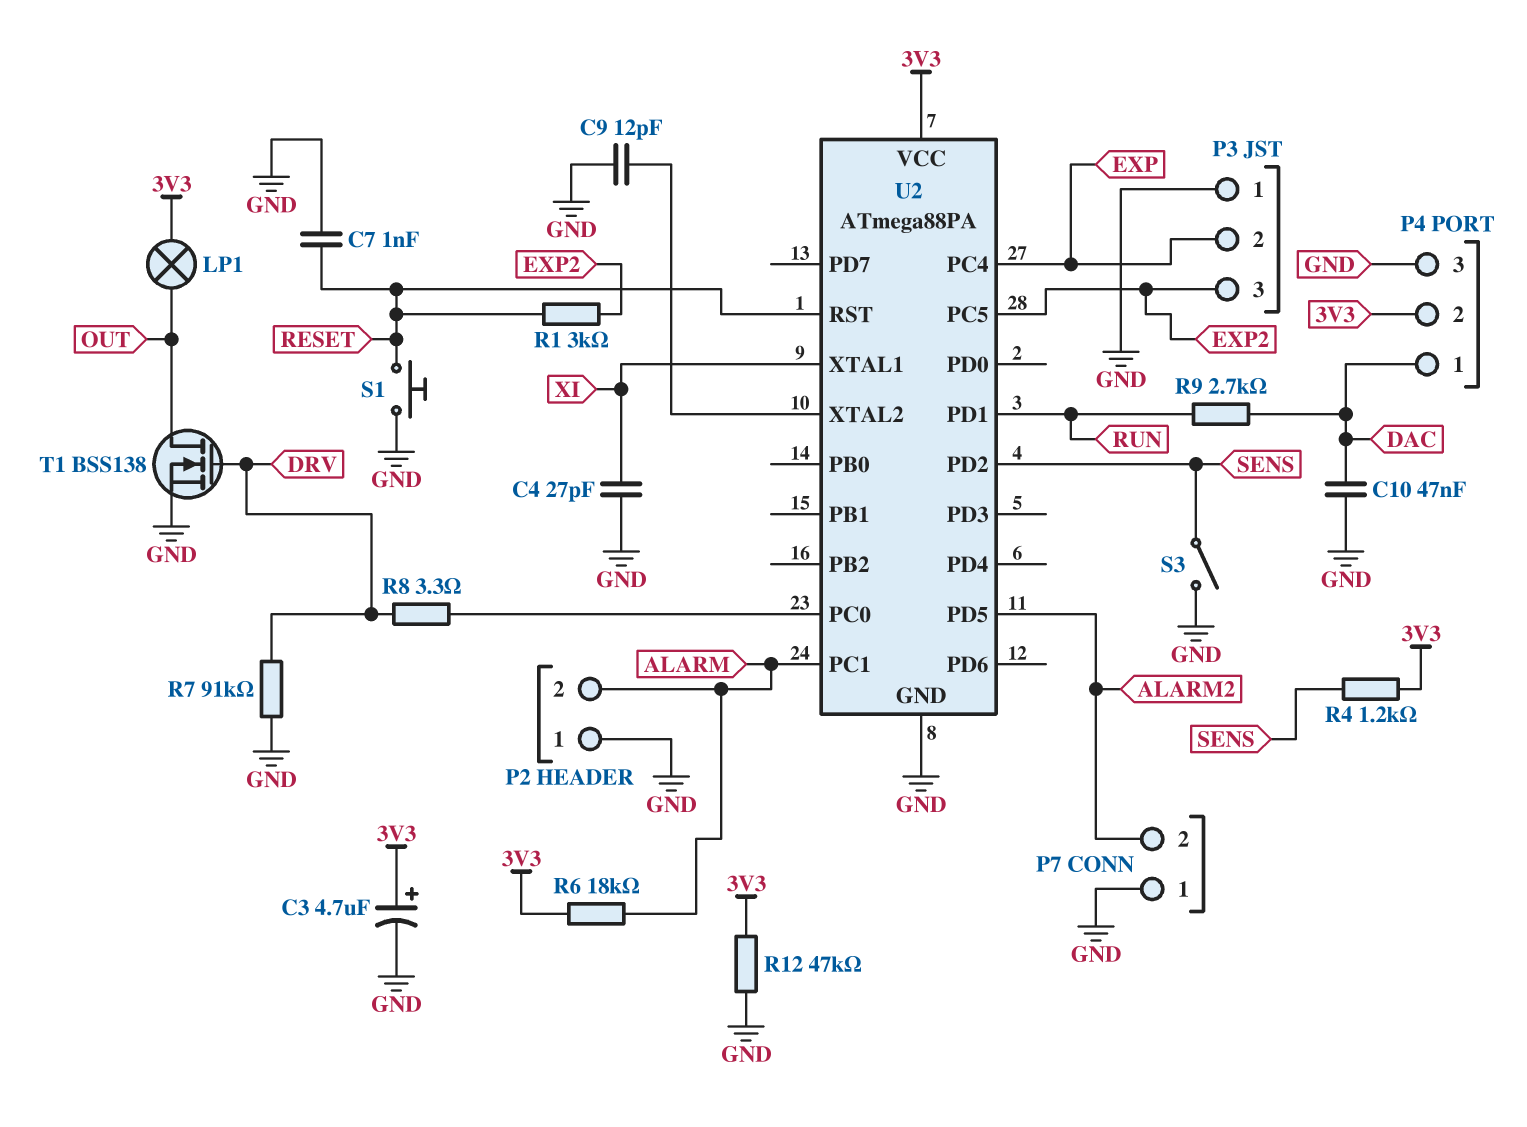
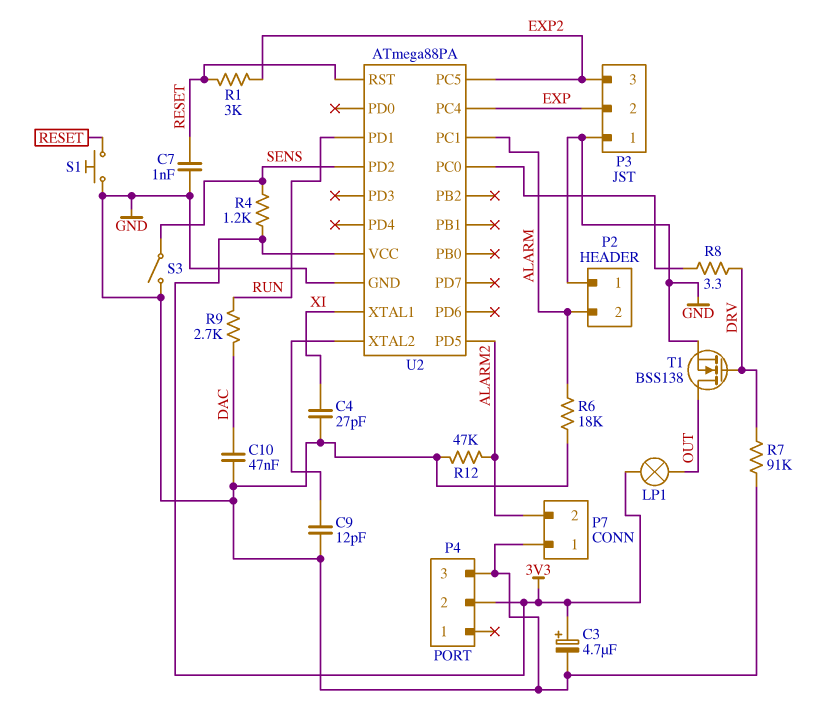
P4 pin 1: DAC -> none
R6: 18k (3V3, ALARM) -> 18k (ALARM, GND)
R12: 47k (3V3, GND) -> 47k (ALARM2, GND)

